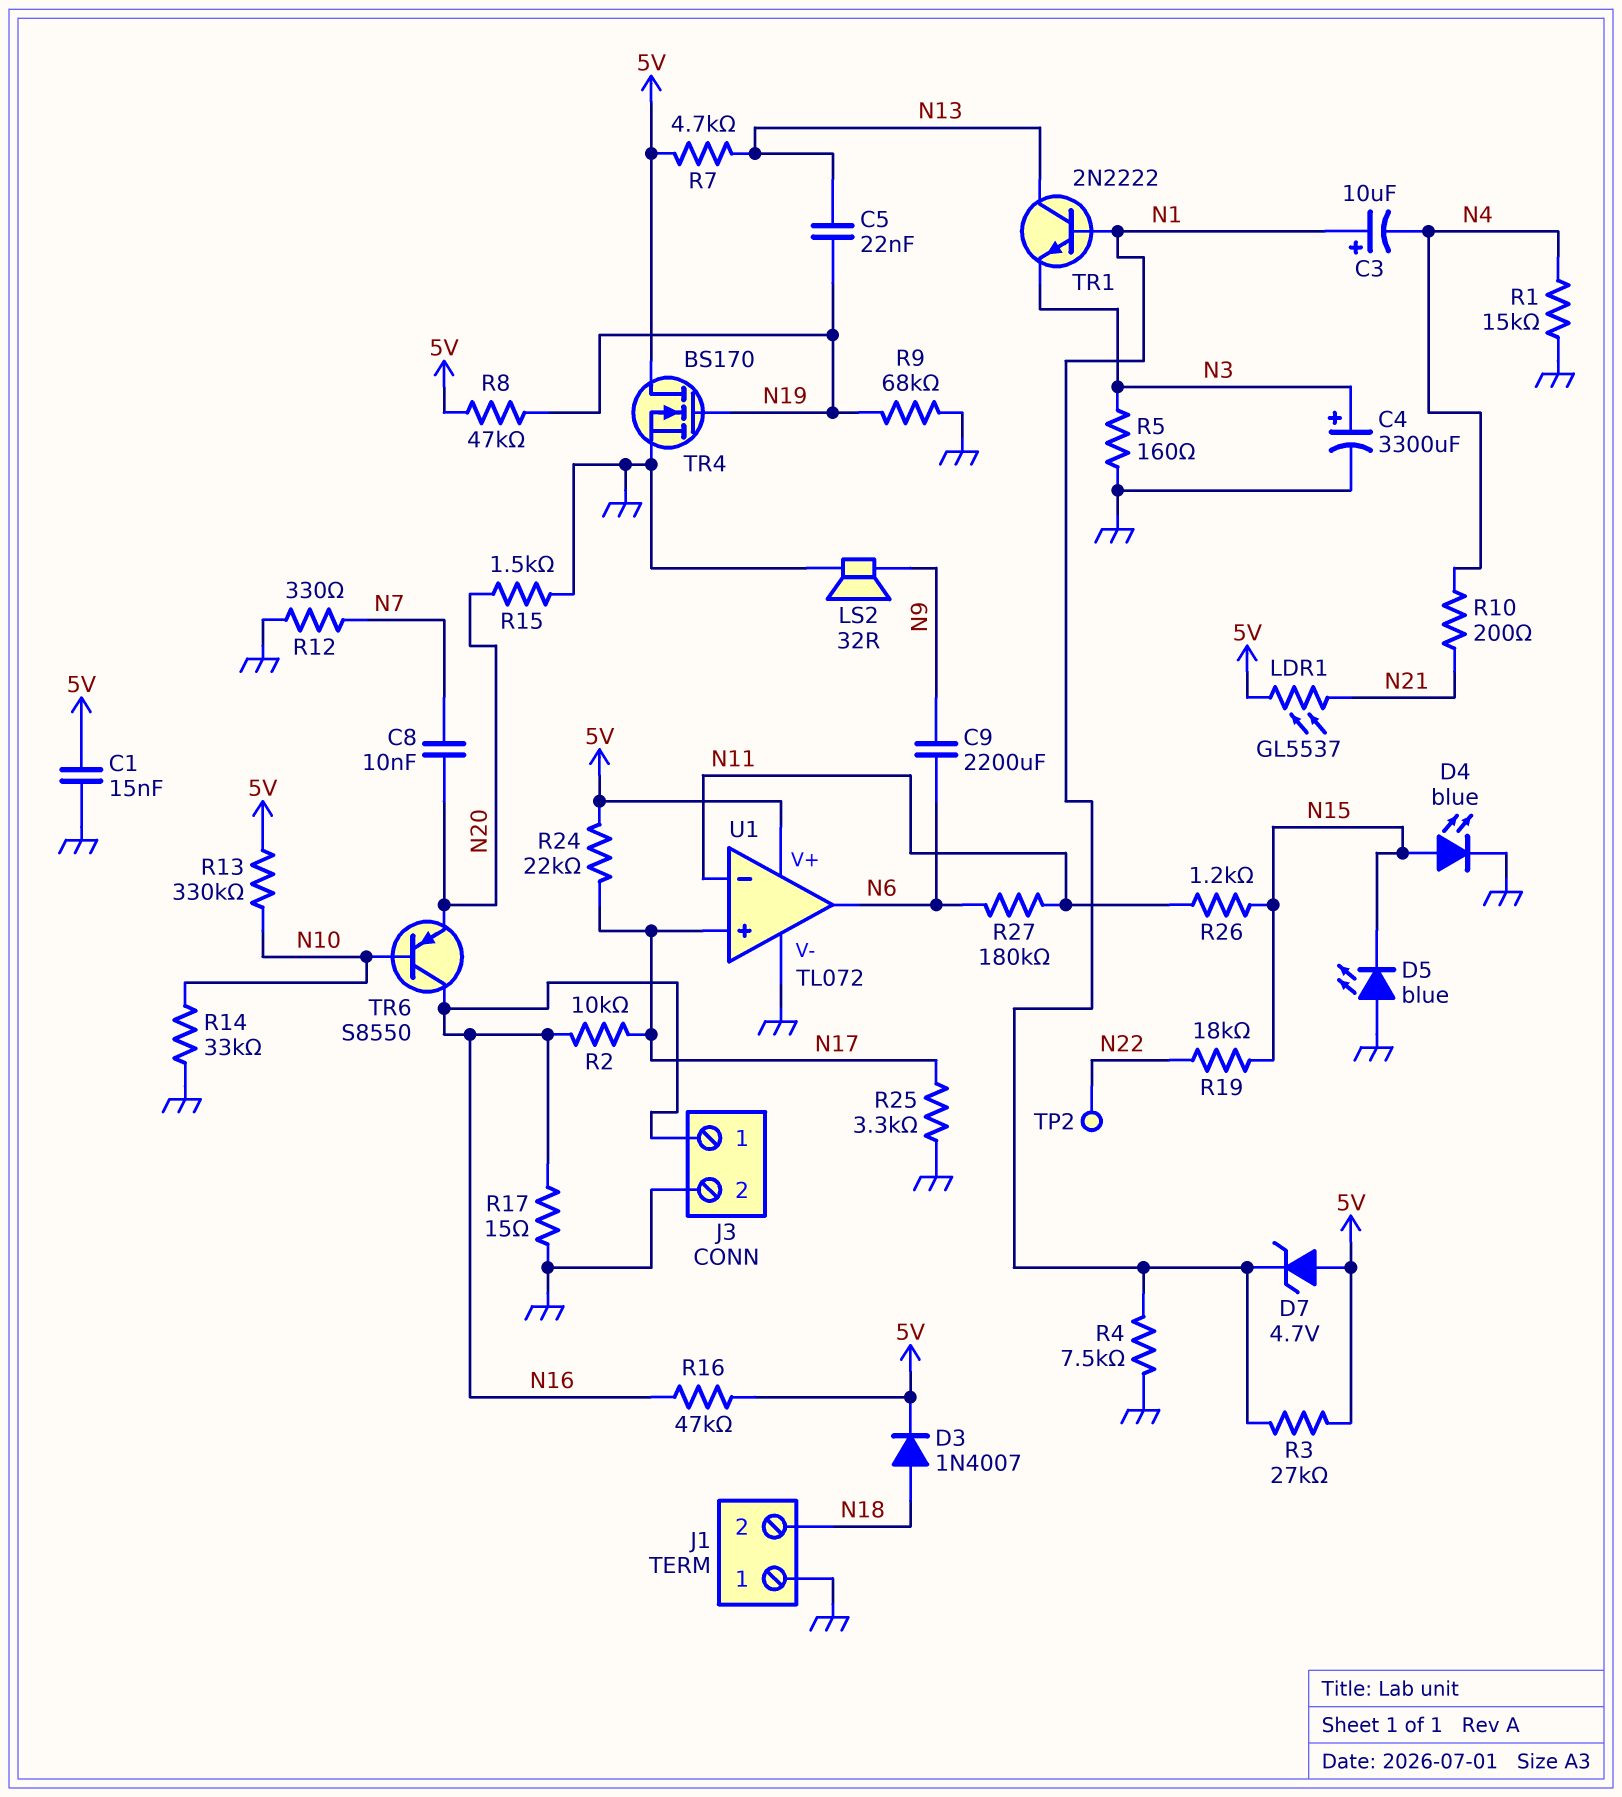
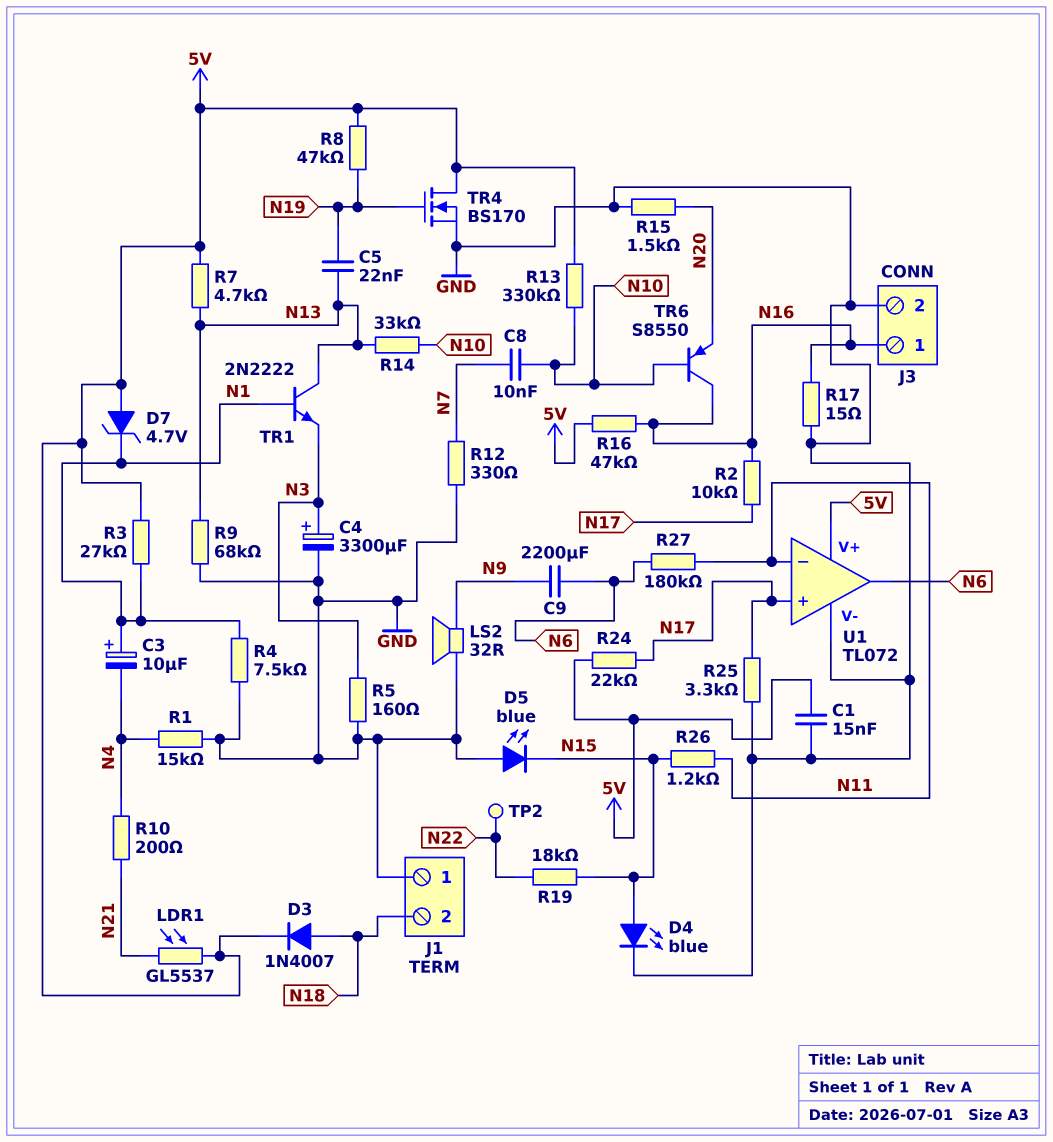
C8: 10nF (N7, N20) -> 10nF (N7, N10)
R9: 68k (GND, N19) -> 68k (GND, N13)
R14: 33k (GND, N10) -> 33k (N10, N13)

